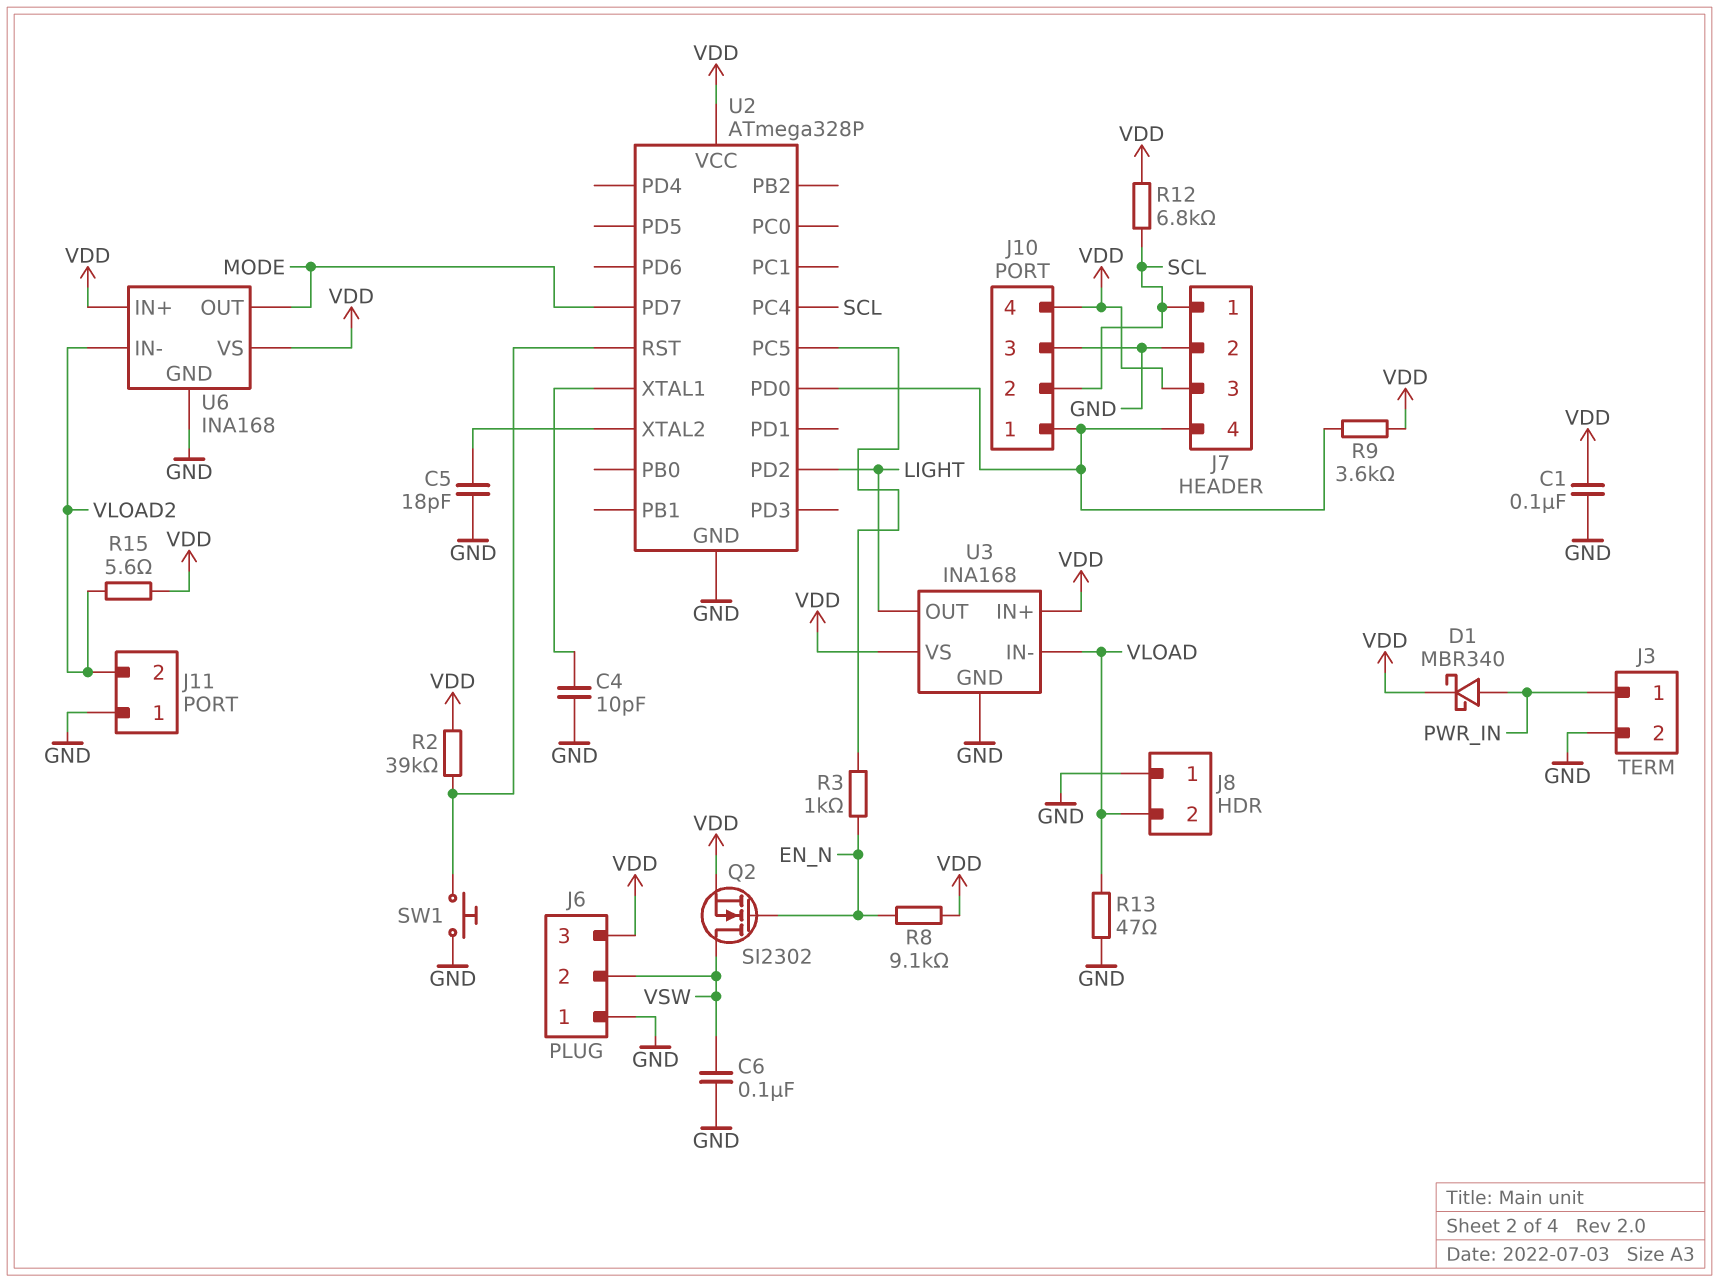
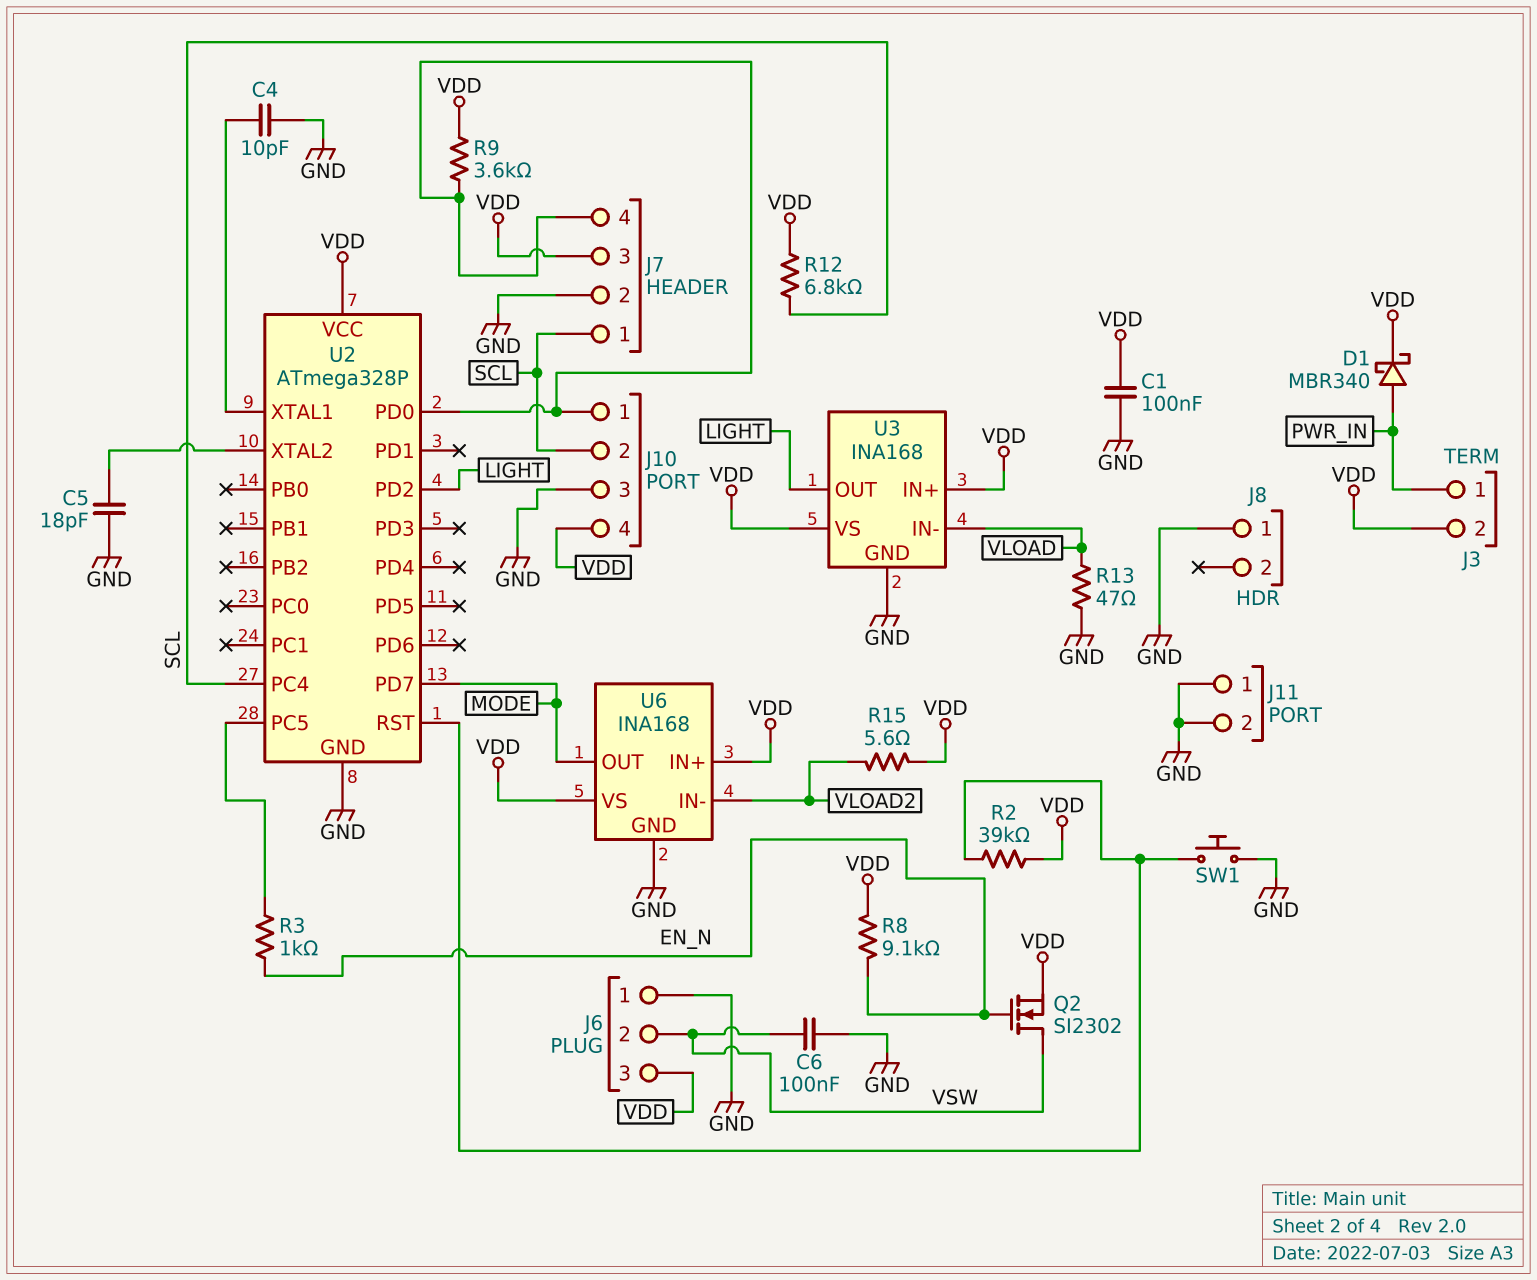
J3 pin 2: GND -> VDD
J8 pin 2: VLOAD -> none
J11 pin 2: VLOAD2 -> GND

